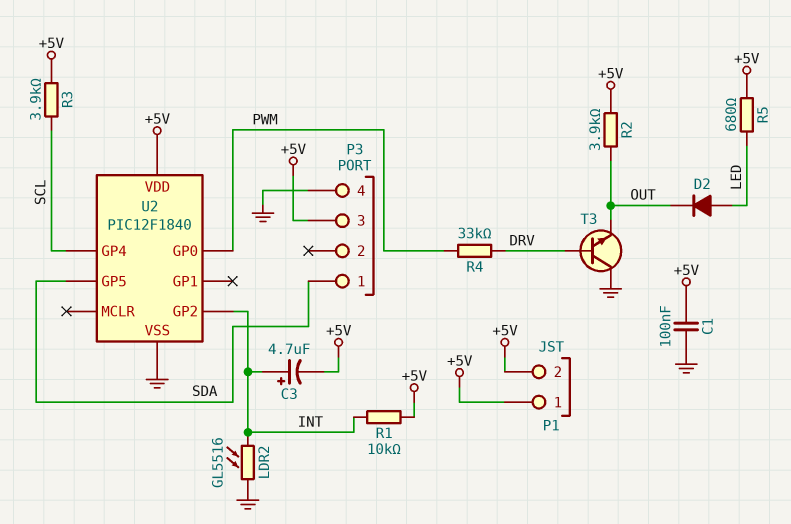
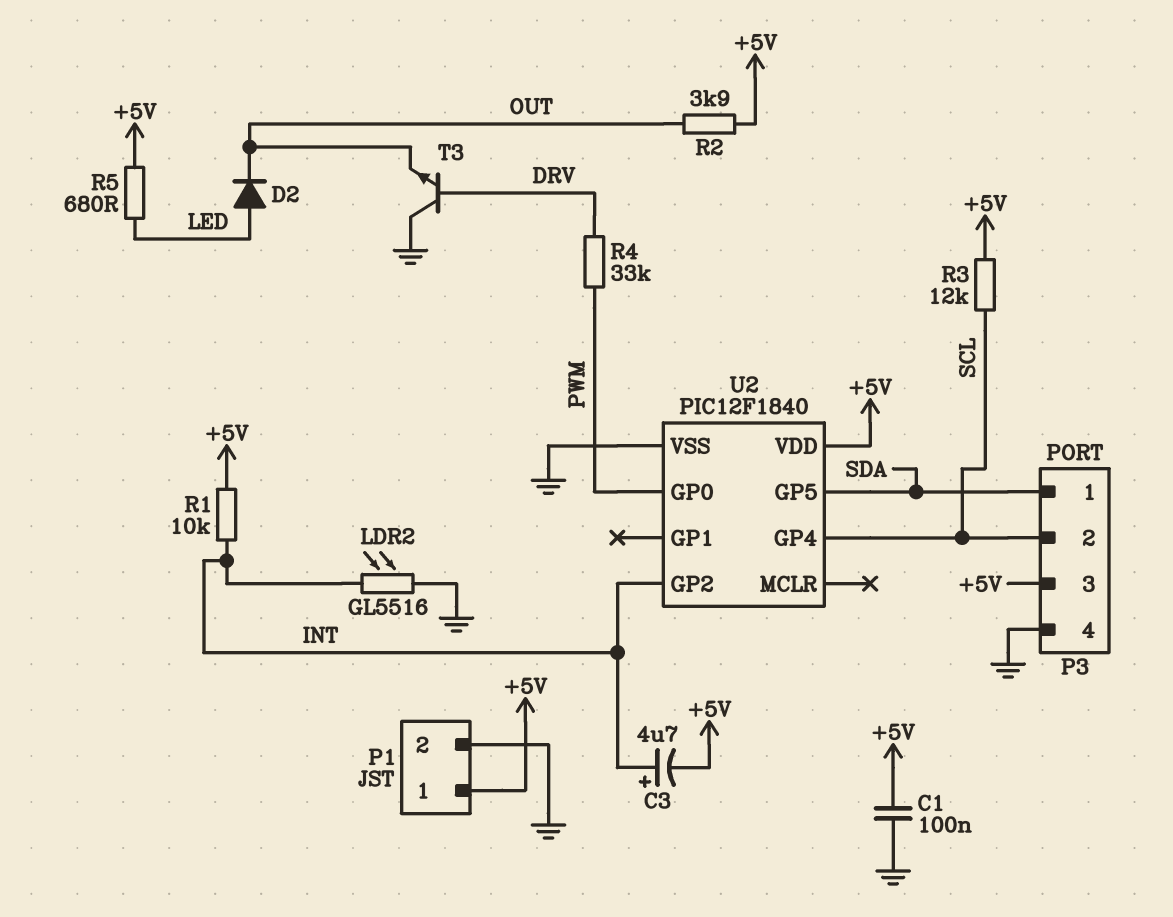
P1 pin 2: +5V -> GND
P3 pin 2: none -> SCL
R3: 3.9k (+5V, SCL) -> 12k (+5V, SCL)

